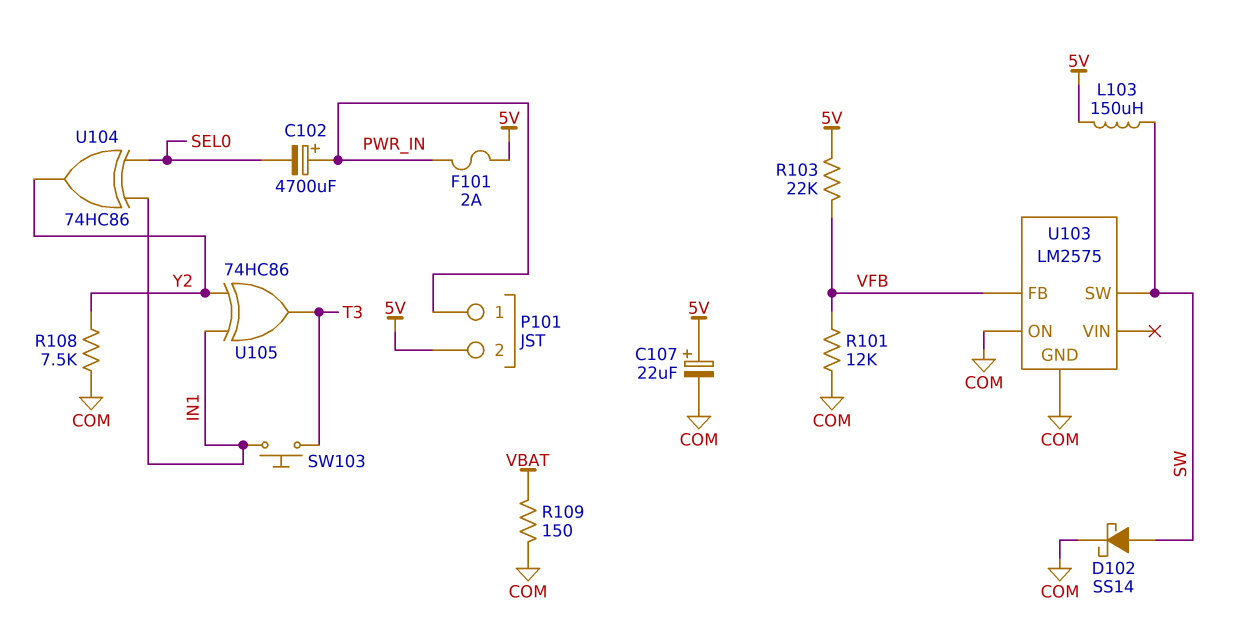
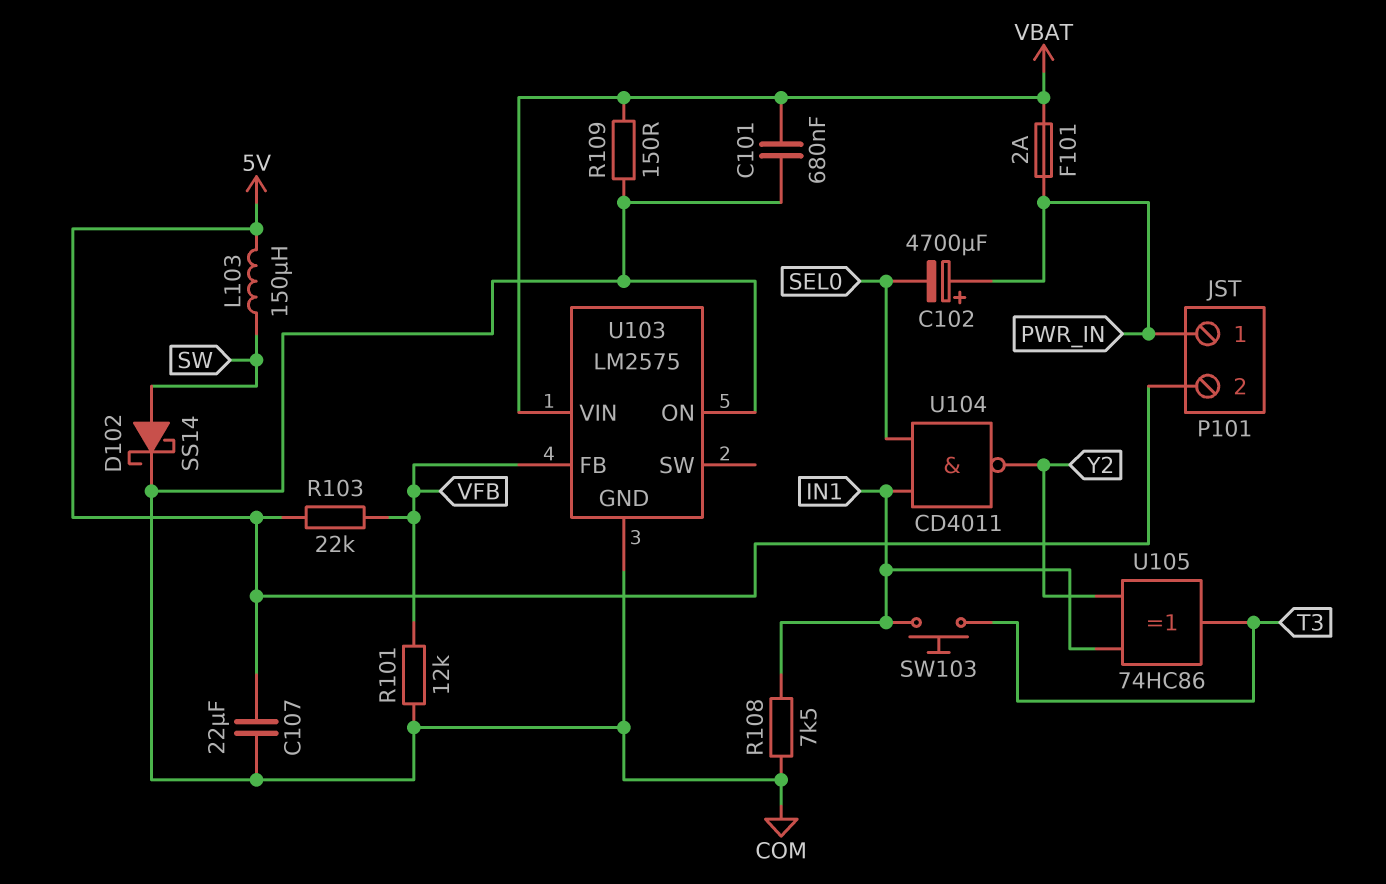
C101: none -> 680nF (COM, VBAT)
C107: 22uF (plus 5V, minus COM) -> 22uF (5V, COM)
F101: 2A (5V, PWR_IN) -> 2A (PWR_IN, VBAT)
R108: 7.5k (COM, Y2) -> 7.5k (COM, IN1)
U103 pin SW: SW -> none
U103 pin VIN: none -> VBAT
U104: XOR 74HC86 (in IN1, in SEL0, out Y2) -> NAND CD4011 (in IN1, in SEL0, out Y2)

